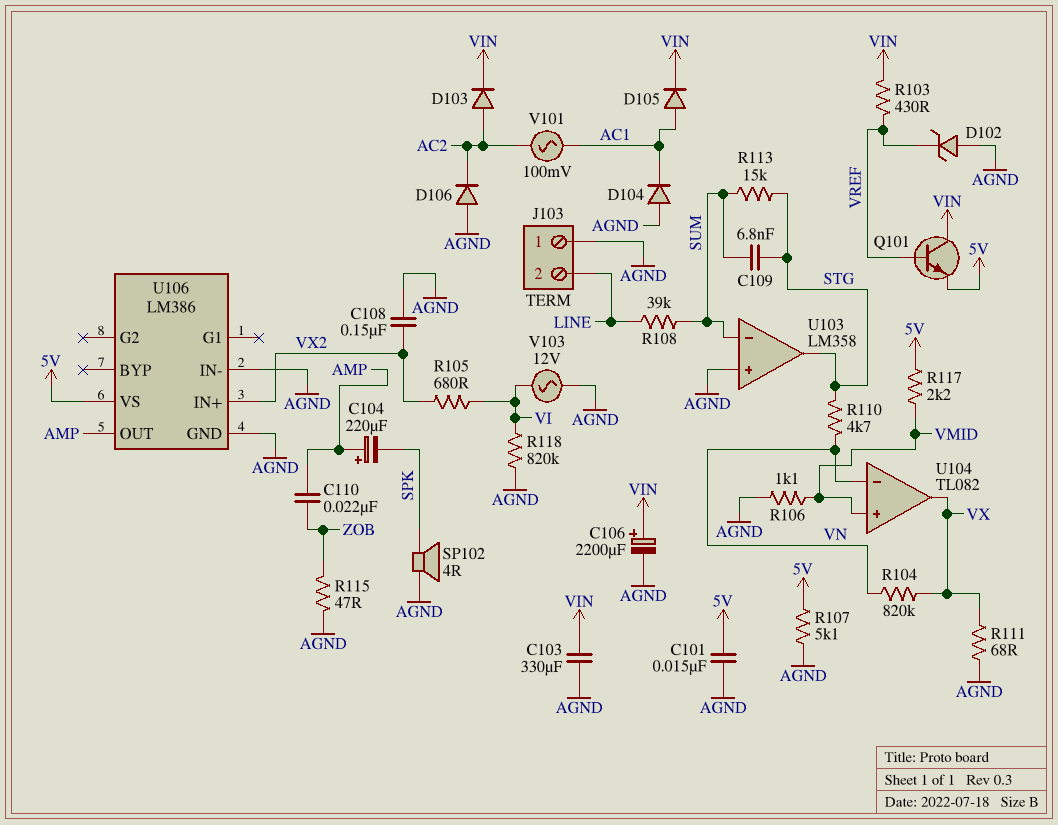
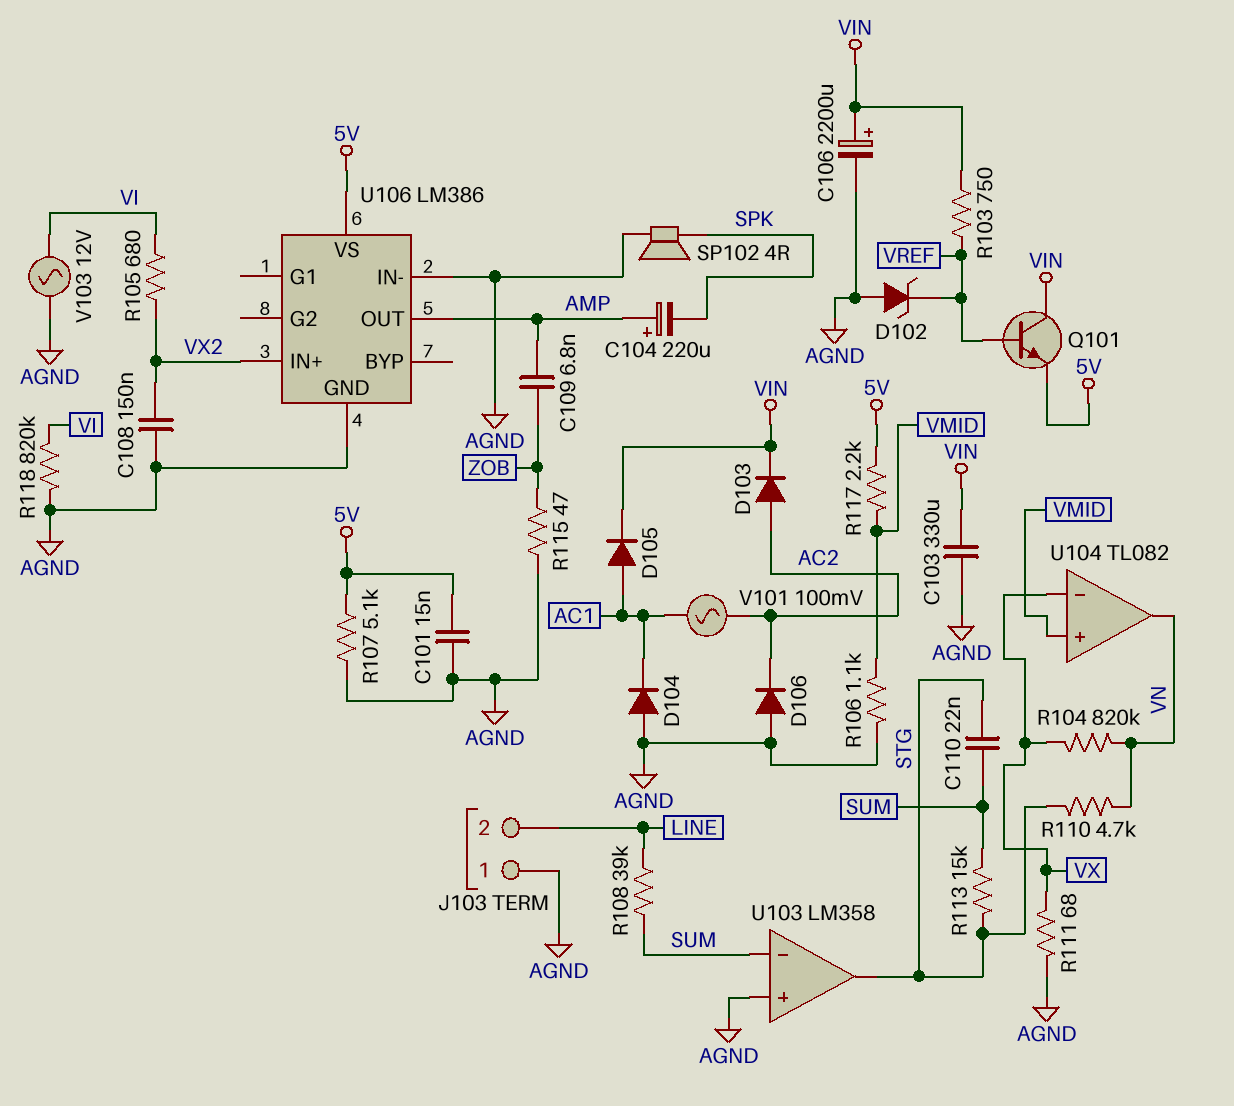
C109: 6.8nF (STG, SUM) -> 6.8nF (AMP, ZOB)
C110: 22nF (AMP, ZOB) -> 22nF (STG, SUM)
R103: 430 (VIN, VREF) -> 750 (VIN, VREF)
U104 pin in-: VN -> VX
U104 pin out: VX -> VN

